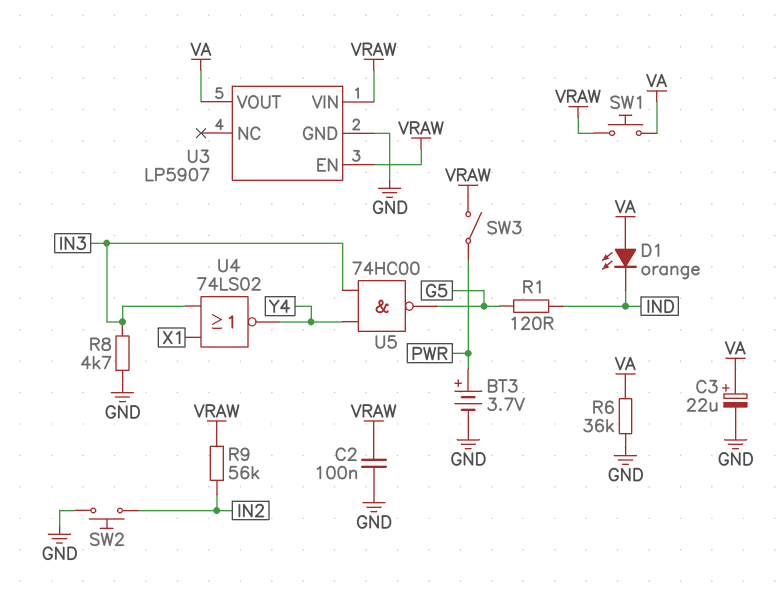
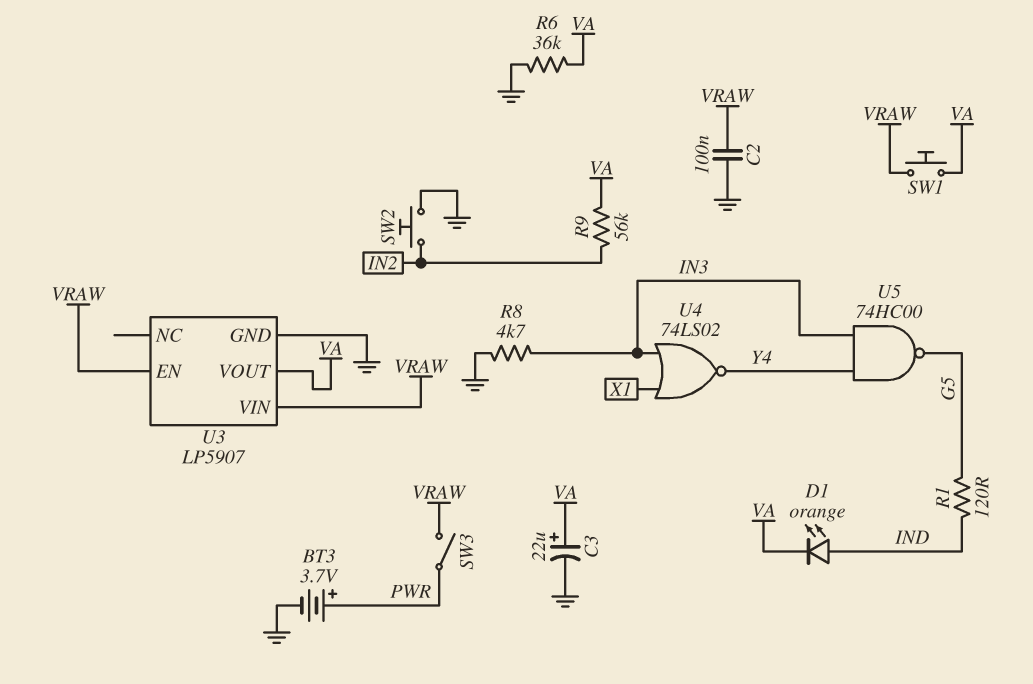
D1: LED orange (A VA, K IND) -> LED orange (A IND, K VA)
R9: 56k (IN2, VRAW) -> 56k (IN2, VA)

